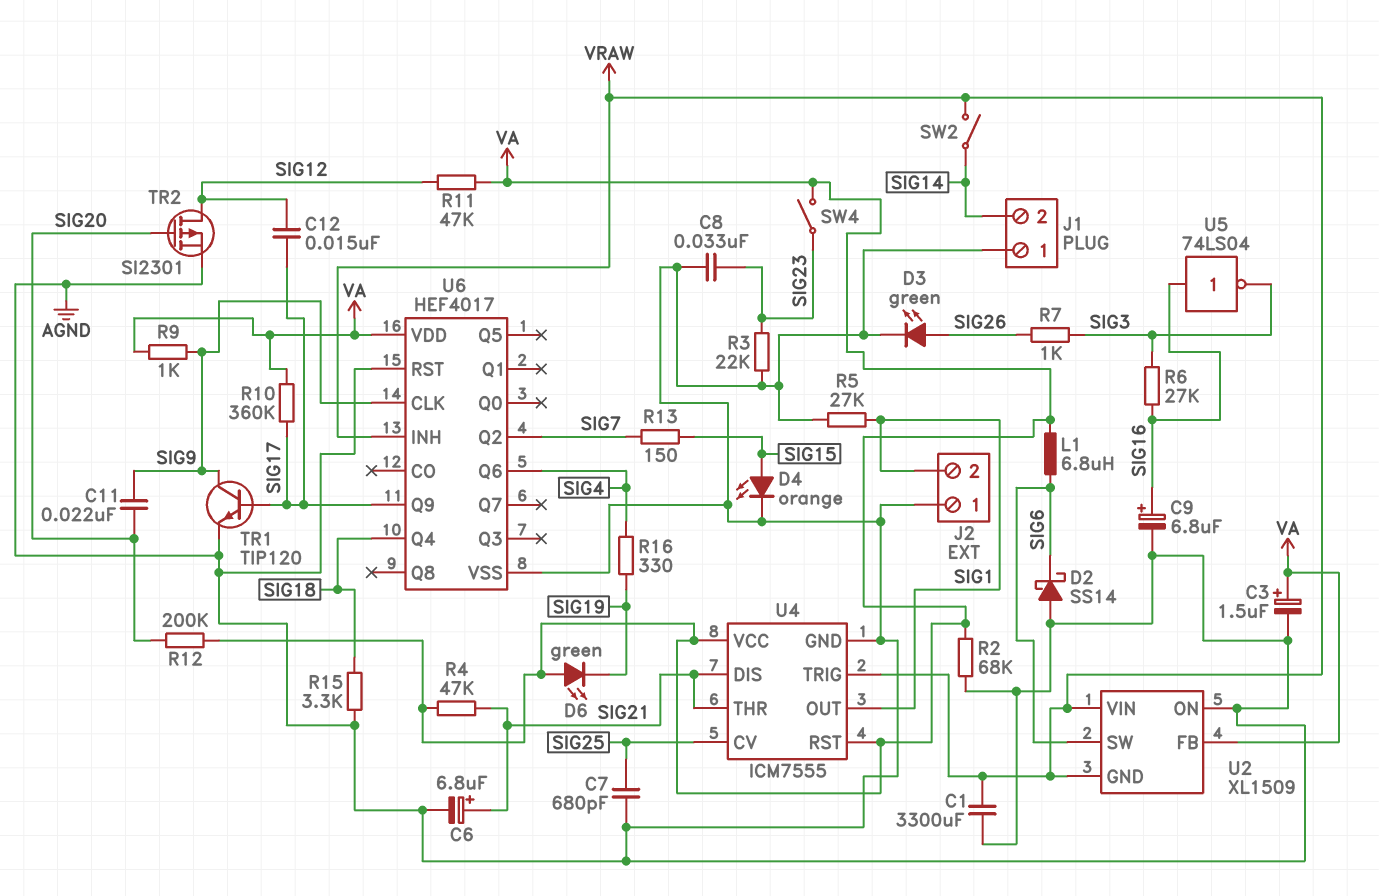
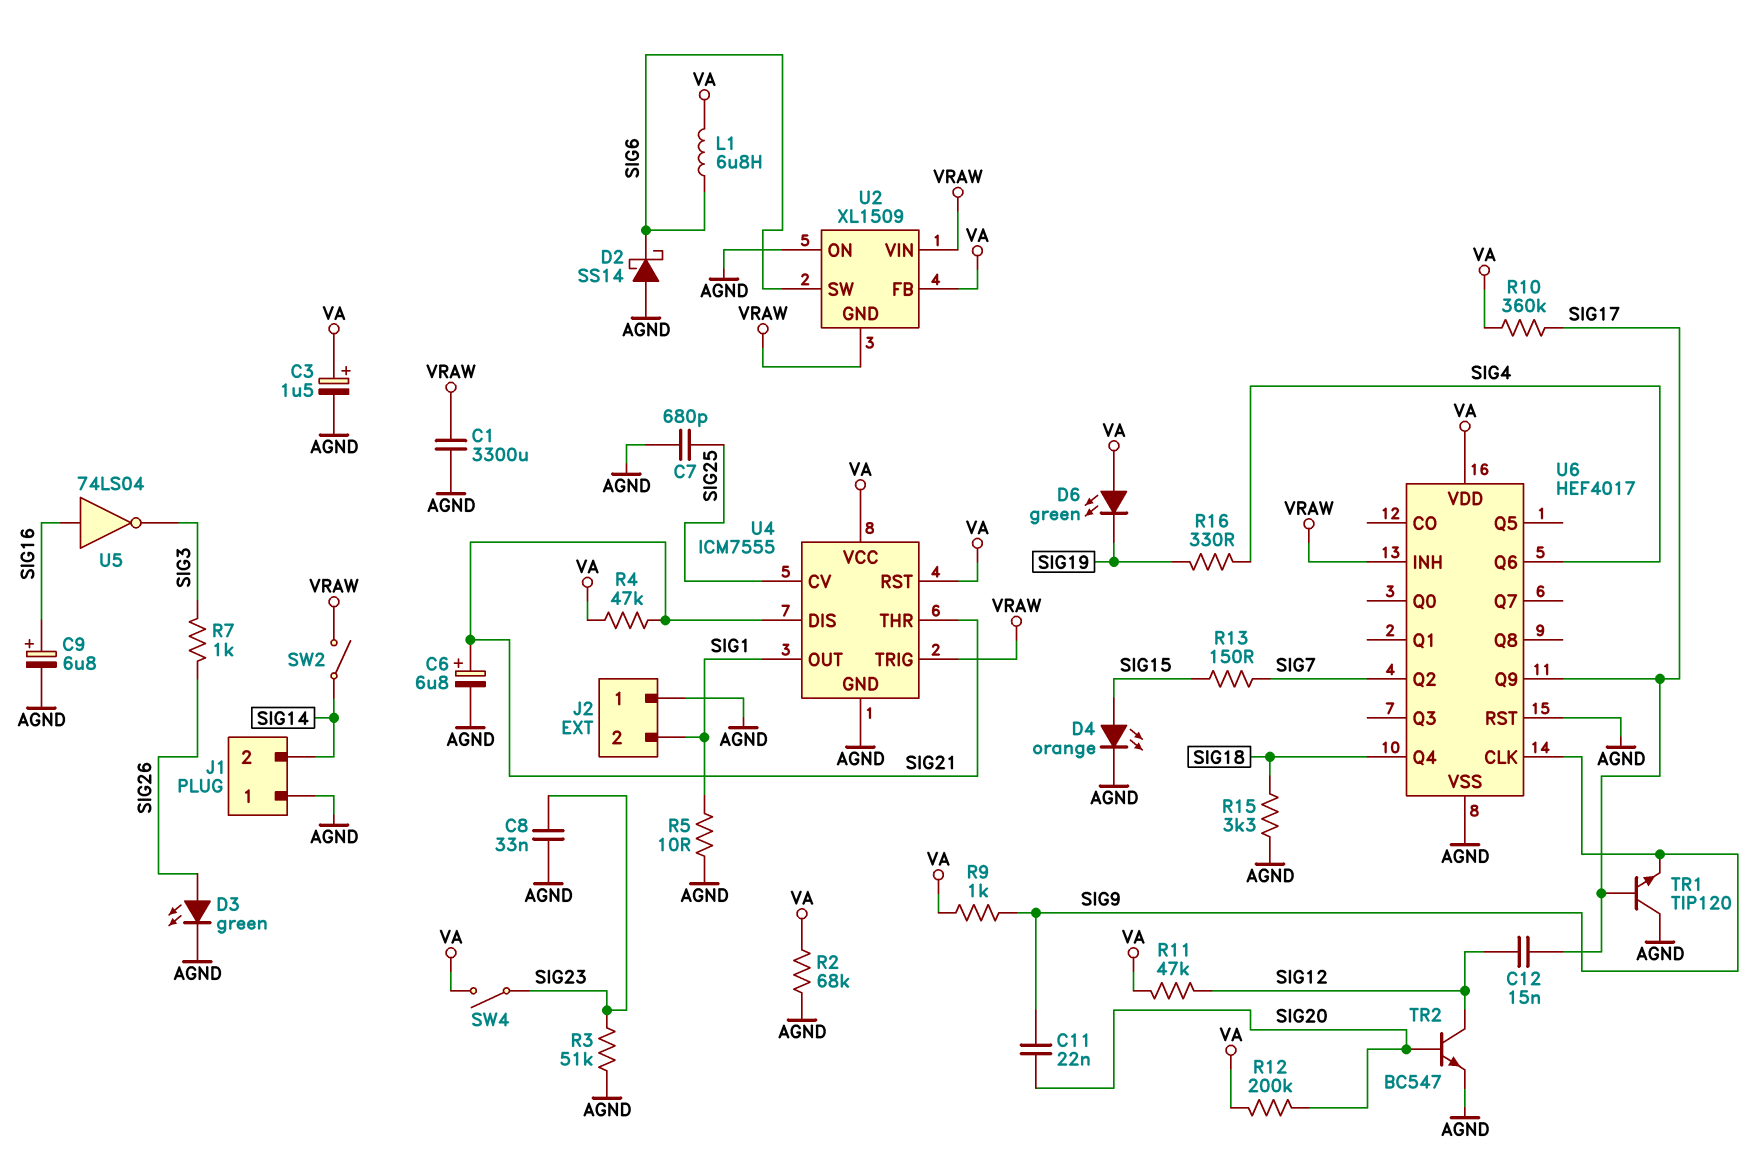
R3: 22k (AGND, SIG23) -> 51k (AGND, SIG23)
R5: 27k (AGND, SIG1) -> 10 (AGND, SIG1)
R6: 27k (SIG3, SIG16) -> none
TR1: NPN TIP120 (B SIG17, C SIG9, E AGND) -> NPN TIP120 (B SIG17, C AGND, E SIG9)
TR2: PMOS SI2301 (G SIG20, D SIG12, S AGND) -> NPN BC547 (B SIG20, C SIG12, E AGND)

